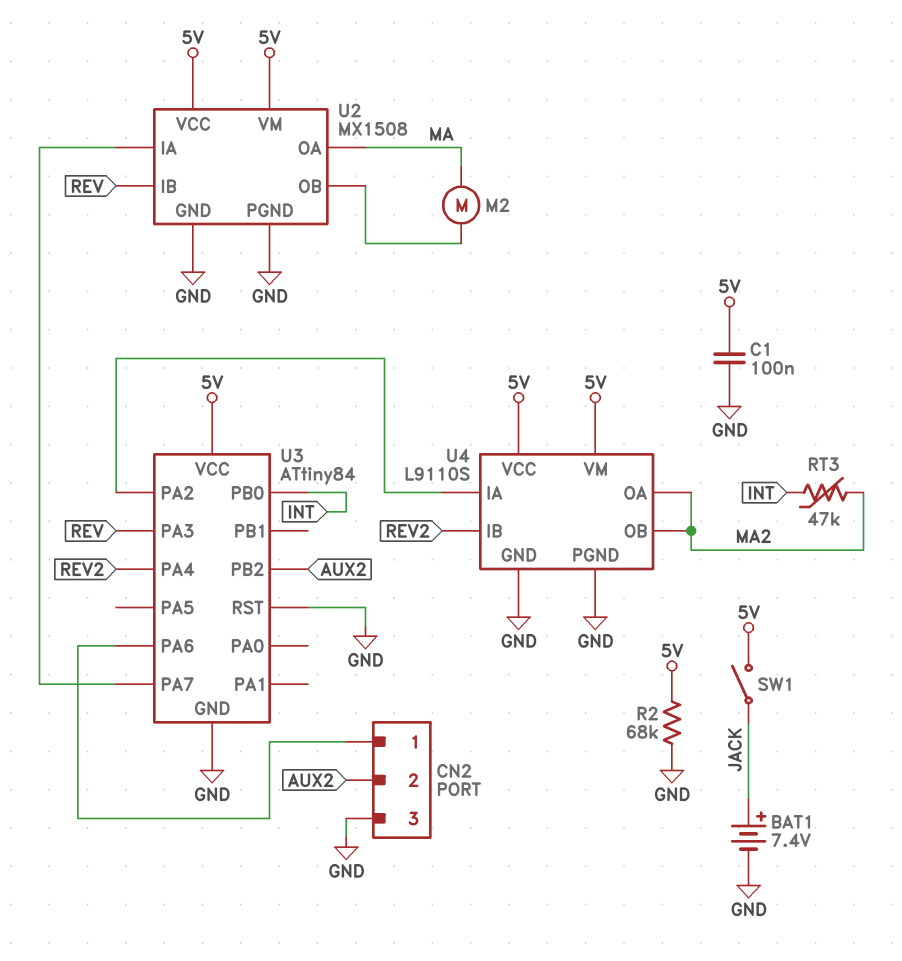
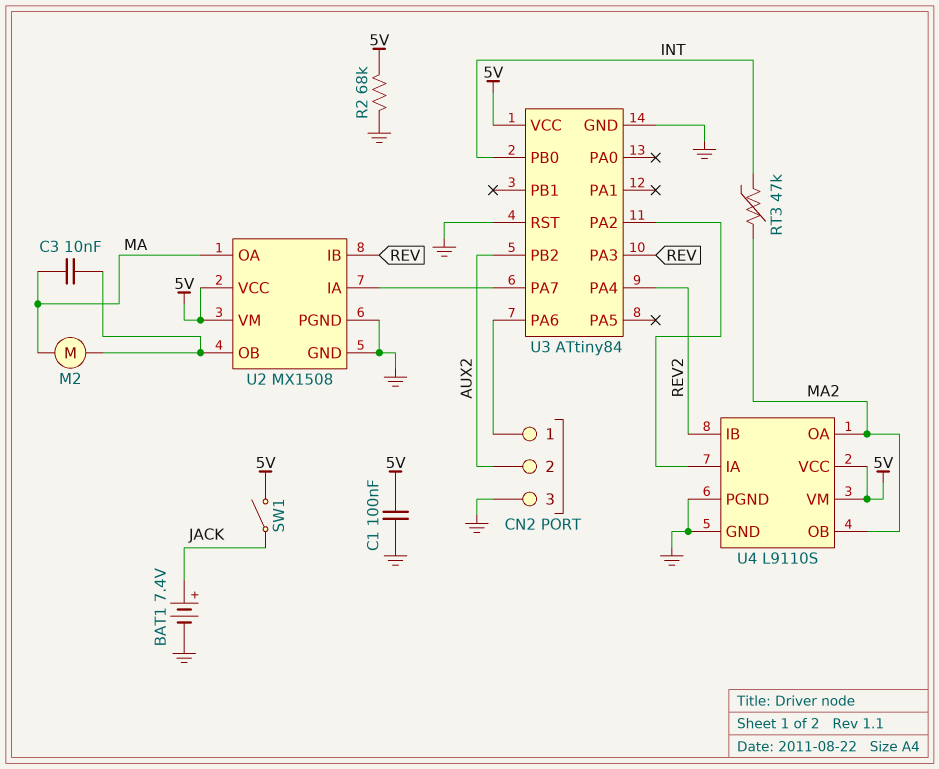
C3: none -> 10nF (MA, U2/OB)

